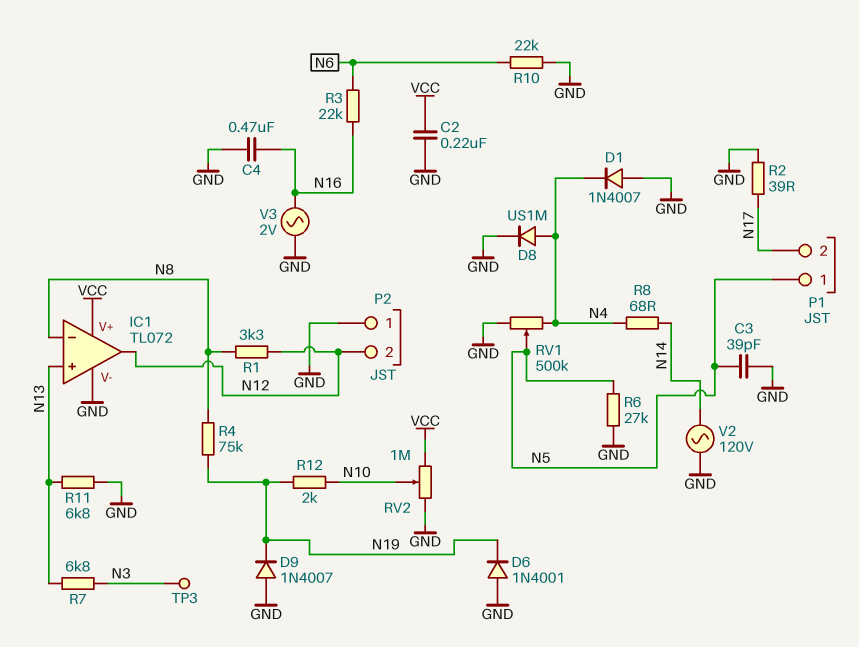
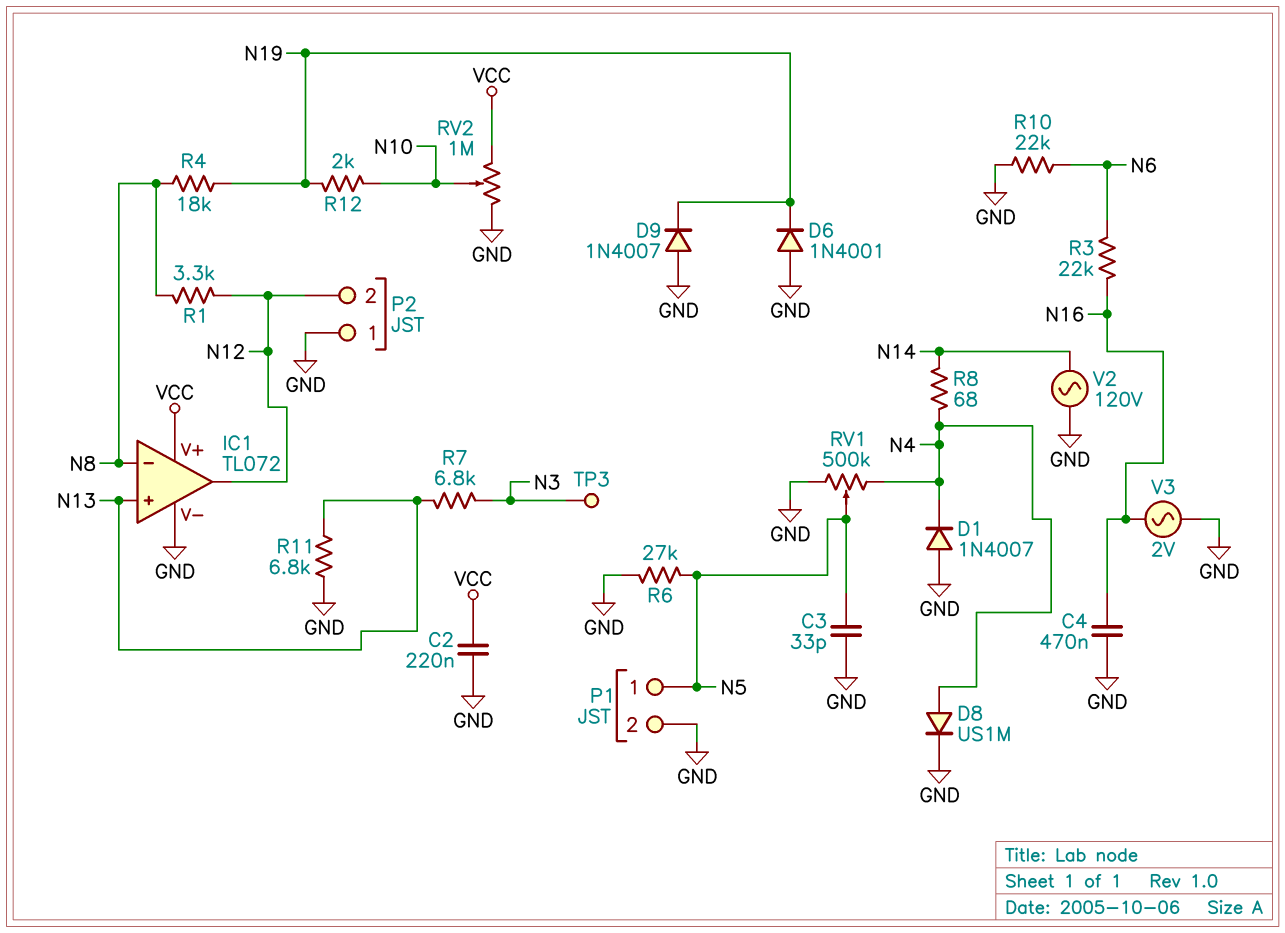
C3: 39pF (GND, N5) -> 33pF (GND, N5)
P1 pin 2: N17 -> GND
R2: 39 (GND, N17) -> none
R4: 75k (N8, N19) -> 18k (N8, N19)

